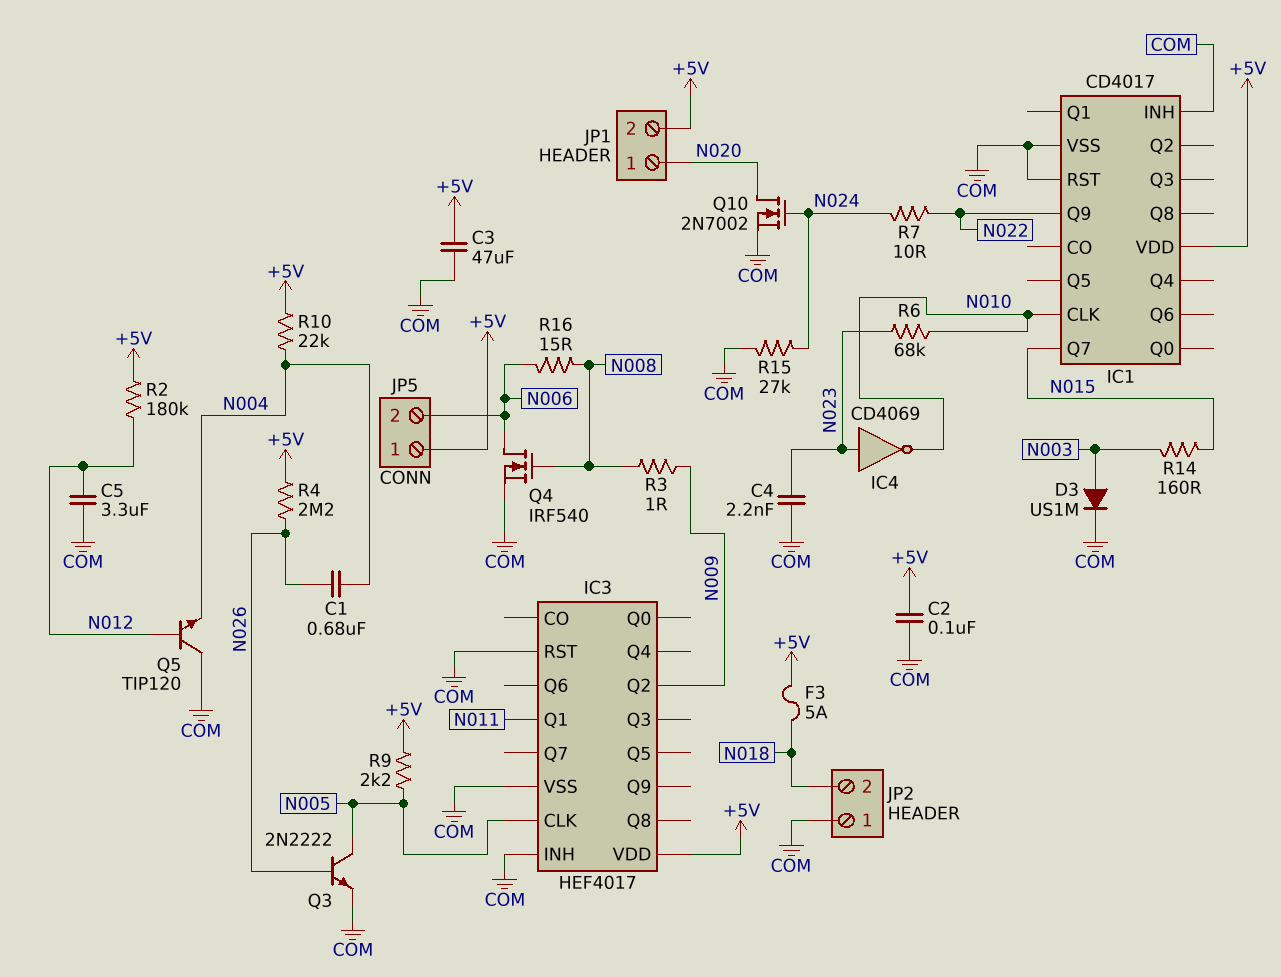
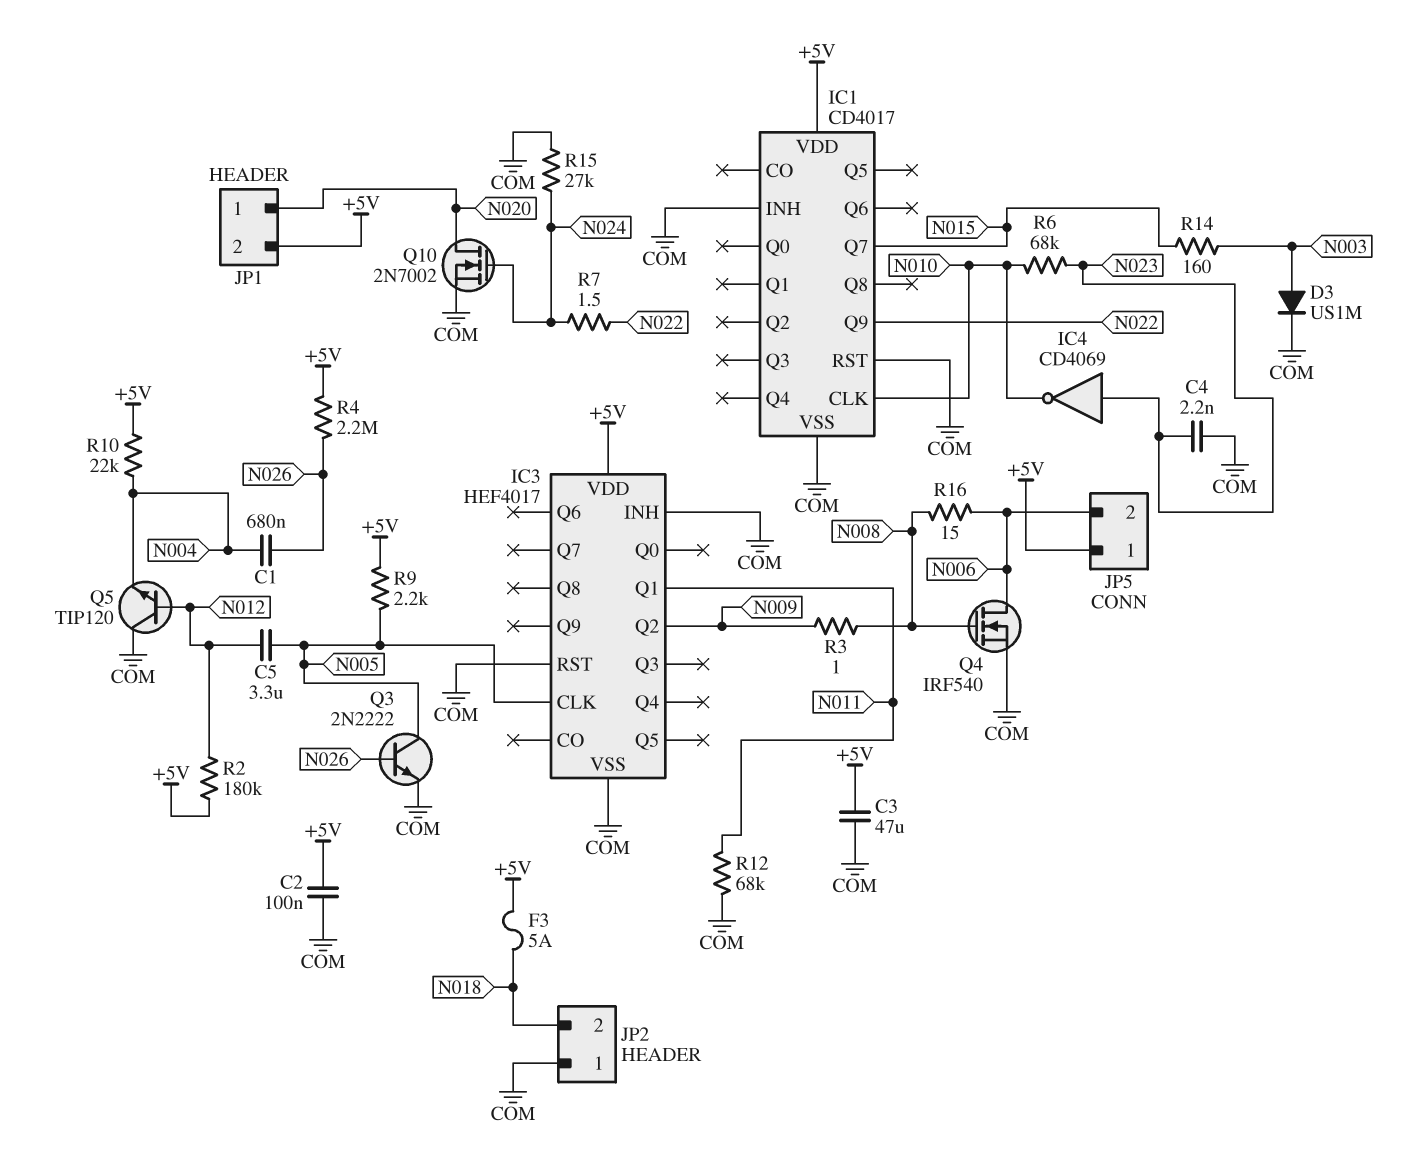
C5: 3.3uF (COM, N012) -> 3.3uF (N005, N012)
R7: 10 (N022, N024) -> 1.5 (N022, N024)
R12: none -> 68k (COM, N011)

